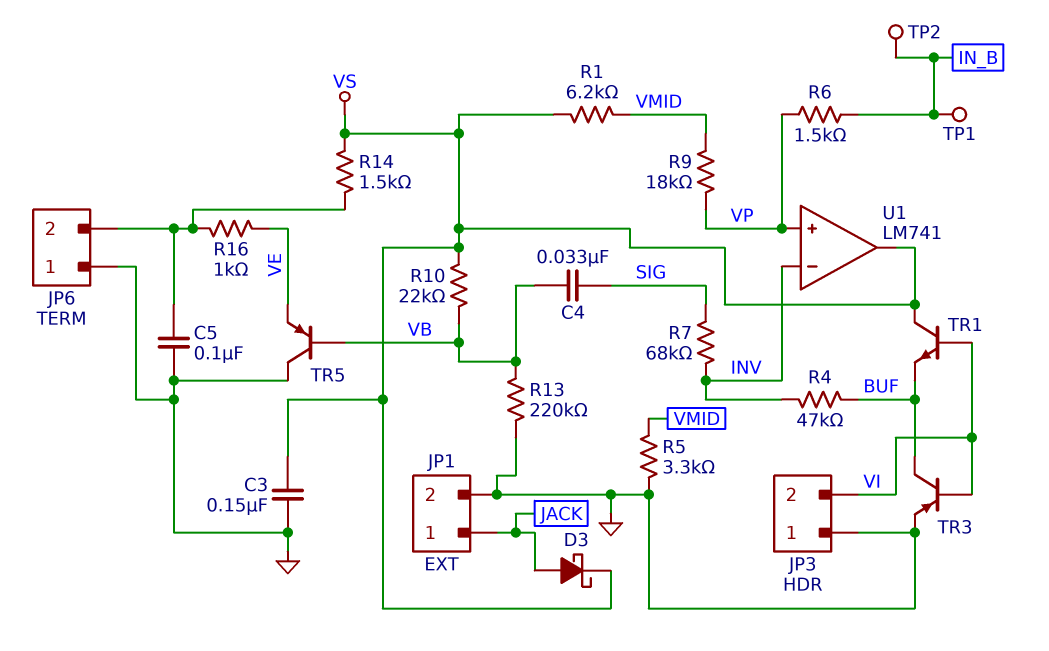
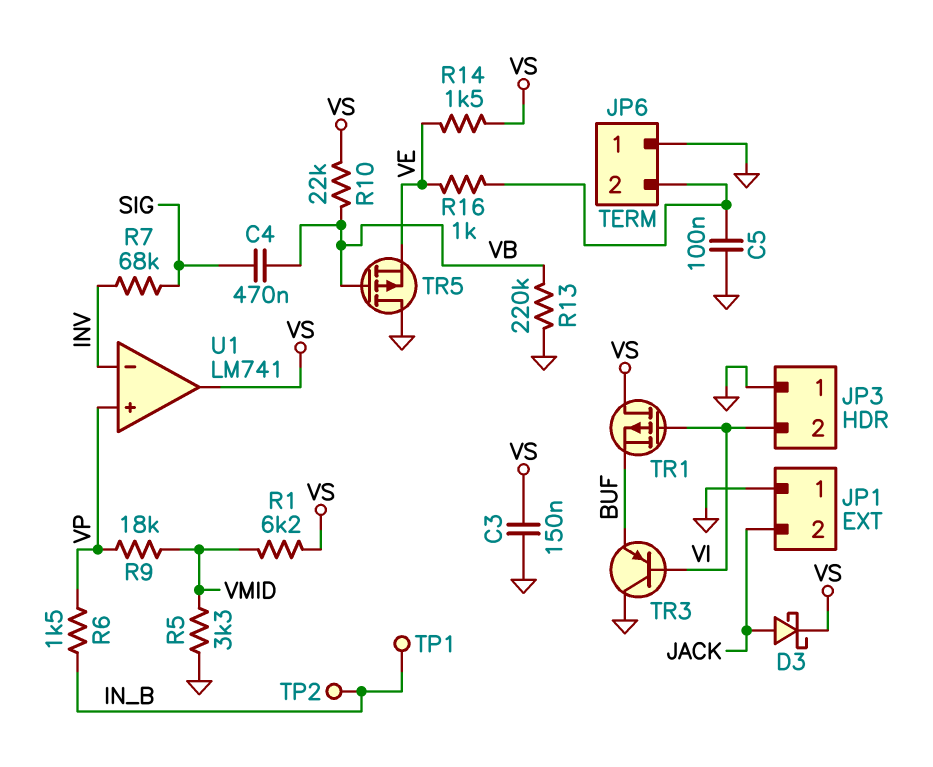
C4: 33nF (SIG, VB) -> 470nF (SIG, VB)
JP1 pin 1: JACK -> GND
JP1 pin 2: GND -> JACK
R4: 47k (BUF, INV) -> none
R14: 1.5k (JP6/2, VS) -> 1.5k (VE, VS)
TR1: NPN (B VI, C VS, E BUF) -> PMOS (G VI, D VS, S BUF)
TR3: PNP (B VI, C BUF, E GND) -> PNP (B VI, C GND, E BUF)
TR5: PNP (B VB, C GND, E VE) -> PMOS (G VB, D GND, S VE)

